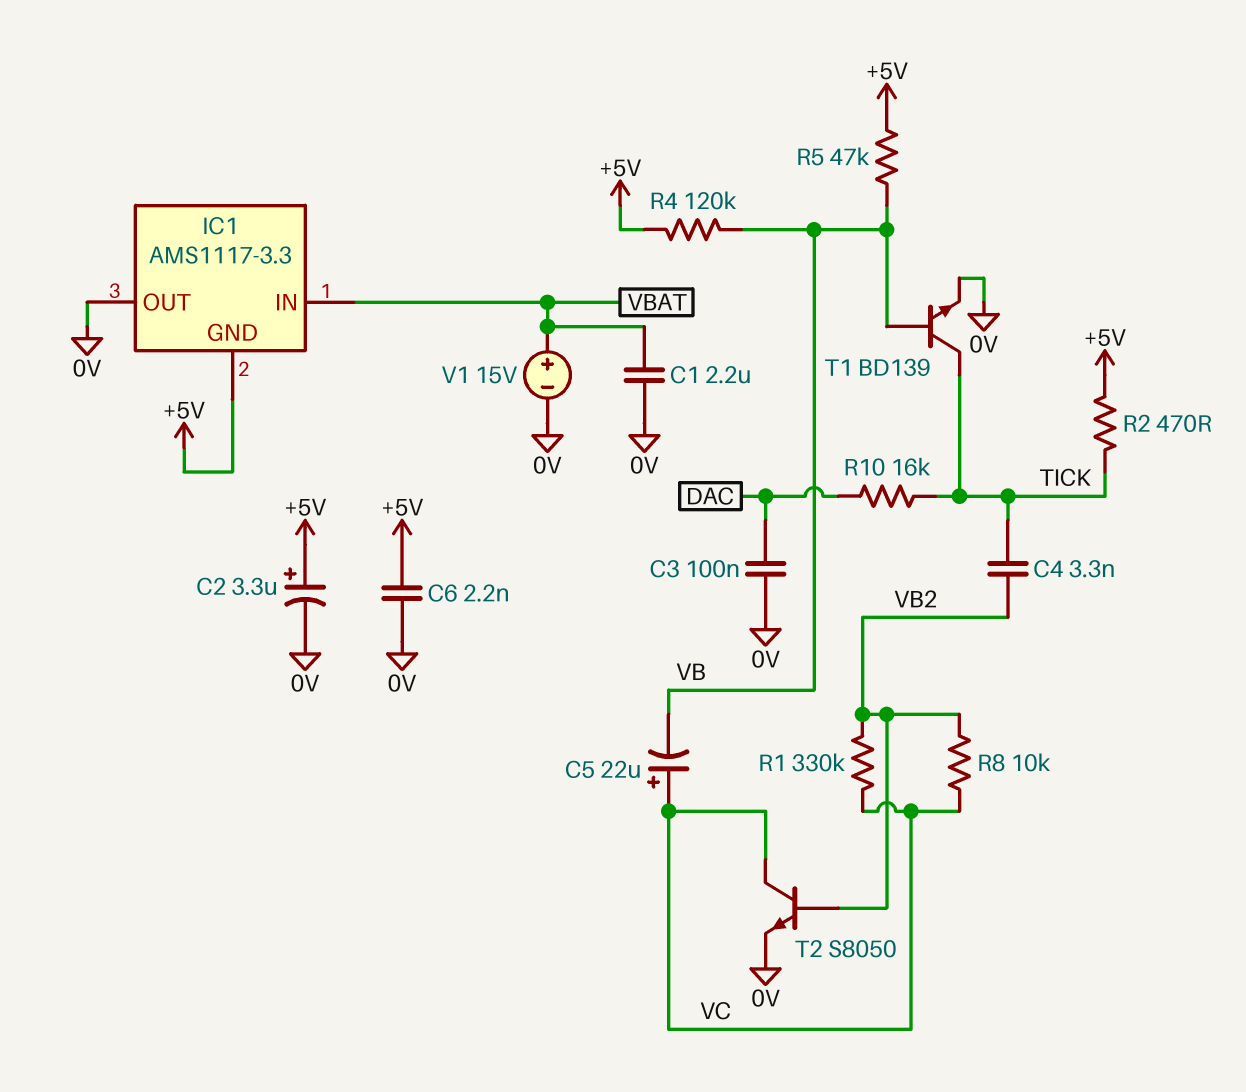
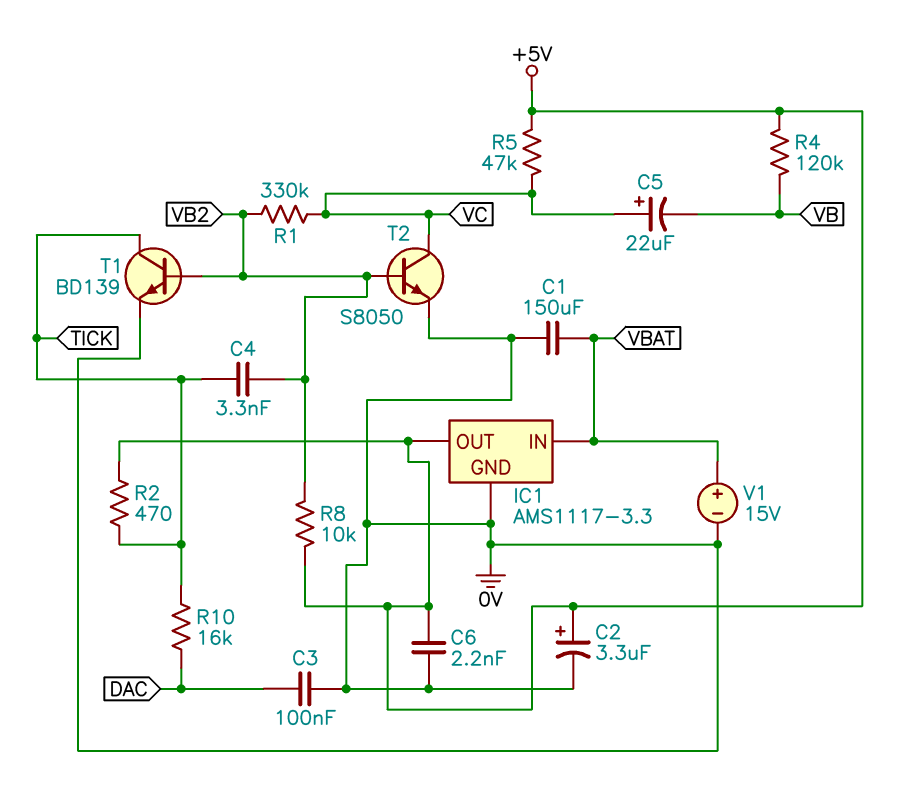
C1: 2.2uF (0V, VBAT) -> 150uF (0V, VBAT)
IC1 pin GND: +5V -> 0V
IC1 pin OUT: 0V -> +5V
R5: 47k (+5V, VB) -> 47k (+5V, VC)
R8: 10k (VB2, VC) -> 10k (+5V, VB2)
T1: NPN BD139 (B VB, C TICK, E 0V) -> NPN BD139 (B VB2, C TICK, E 0V)

